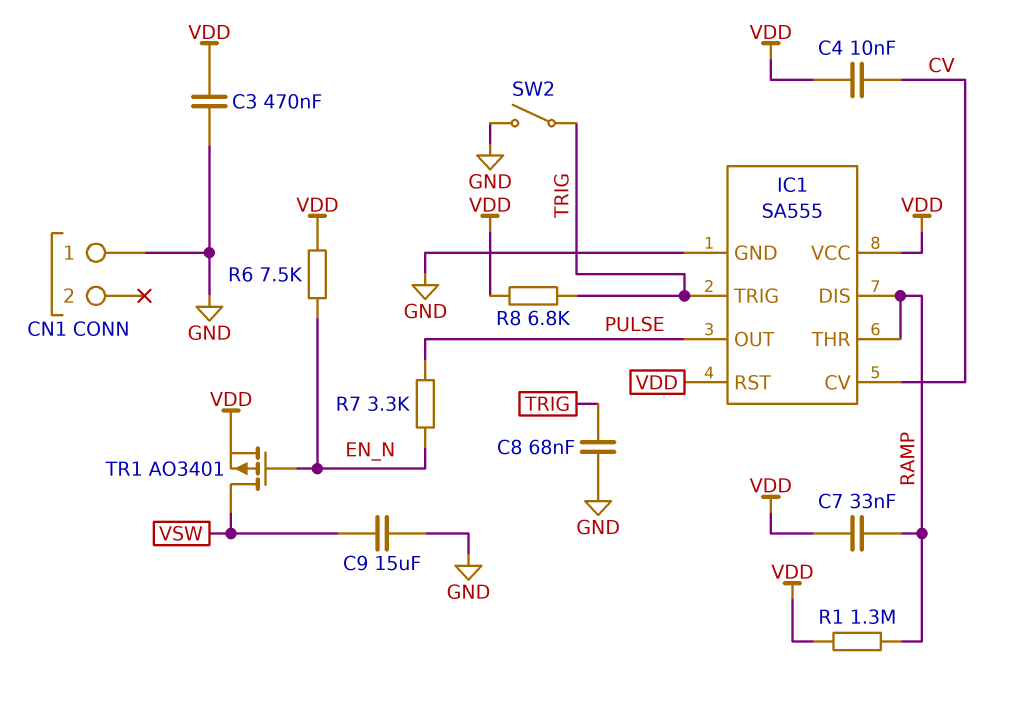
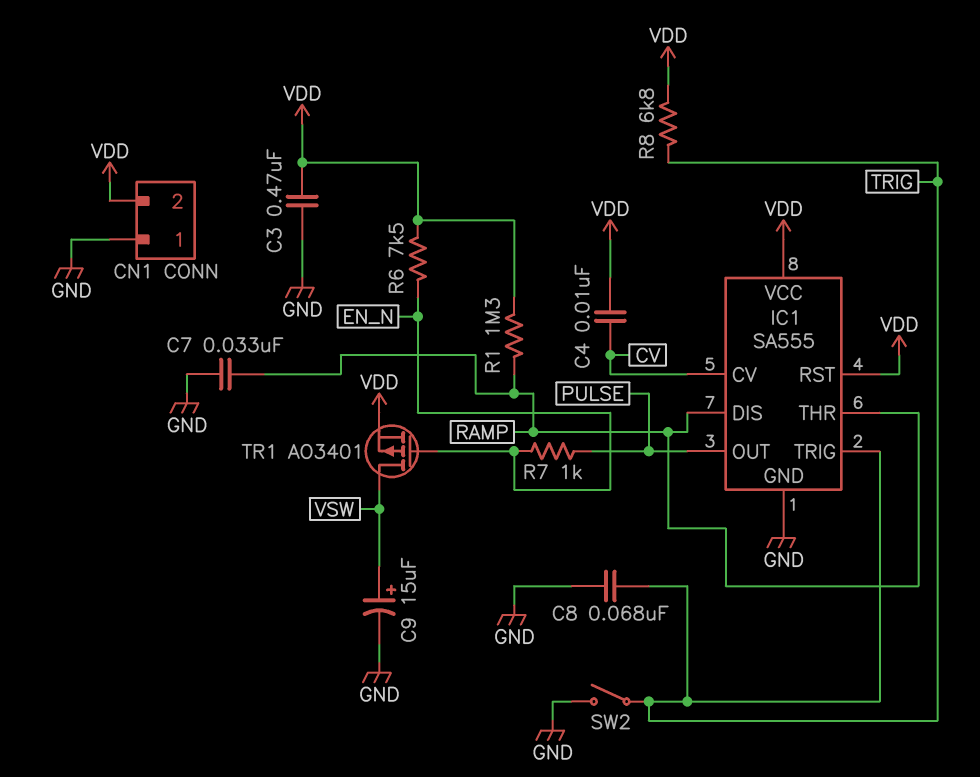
C7: 33nF (RAMP, VDD) -> 33nF (GND, RAMP)
C9: 15uF (GND, VSW) -> 15uF (plus VSW, minus GND)
CN1 pin 2: none -> VDD
R7: 3.3k (EN_N, PULSE) -> 1k (EN_N, PULSE)

